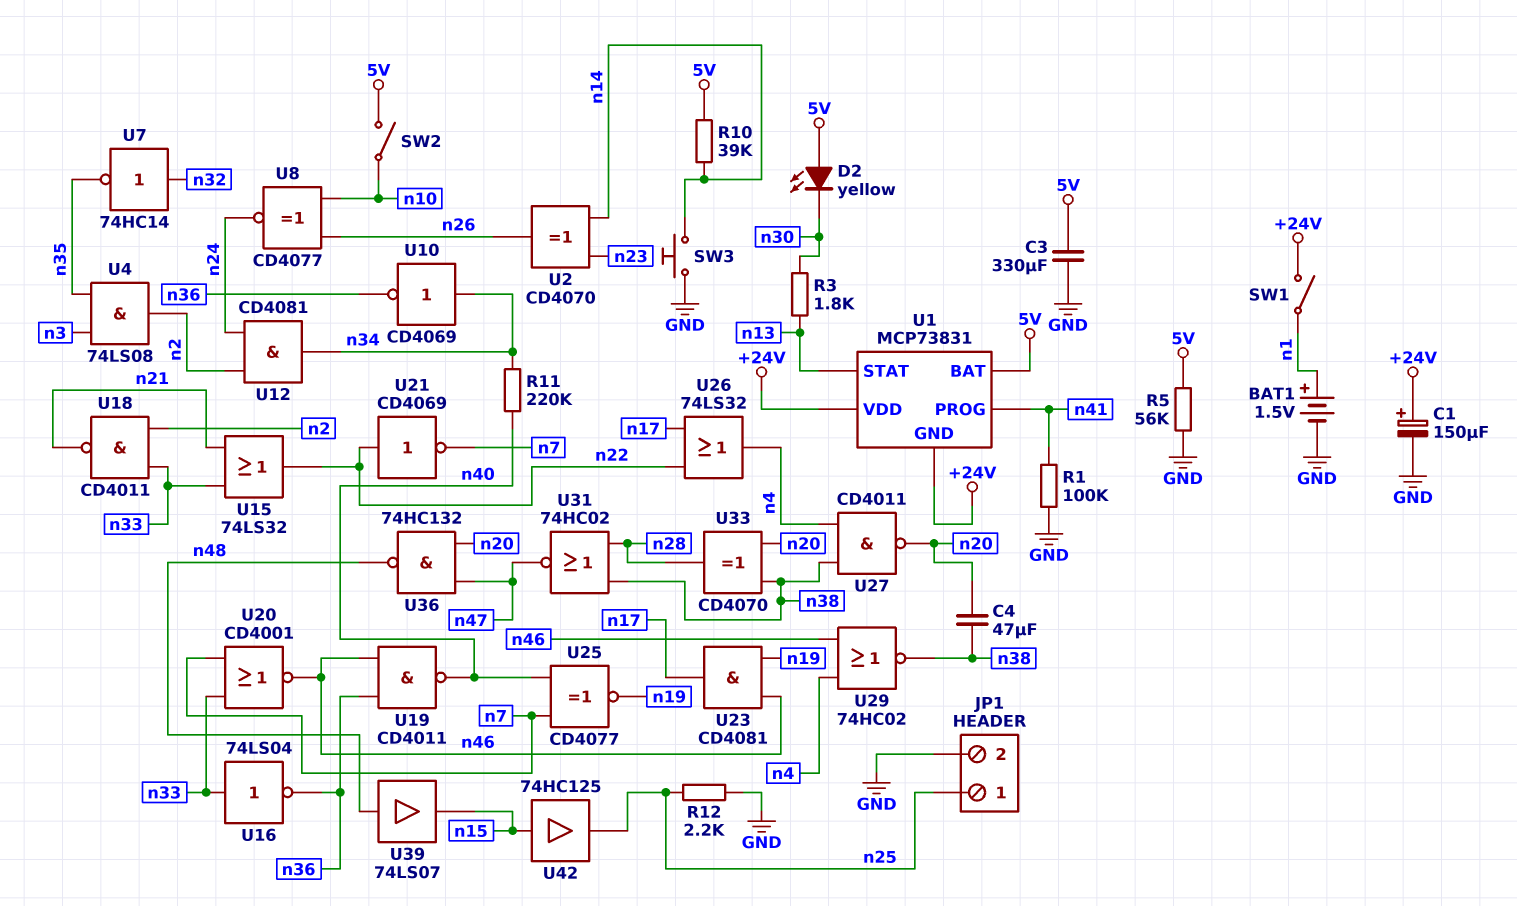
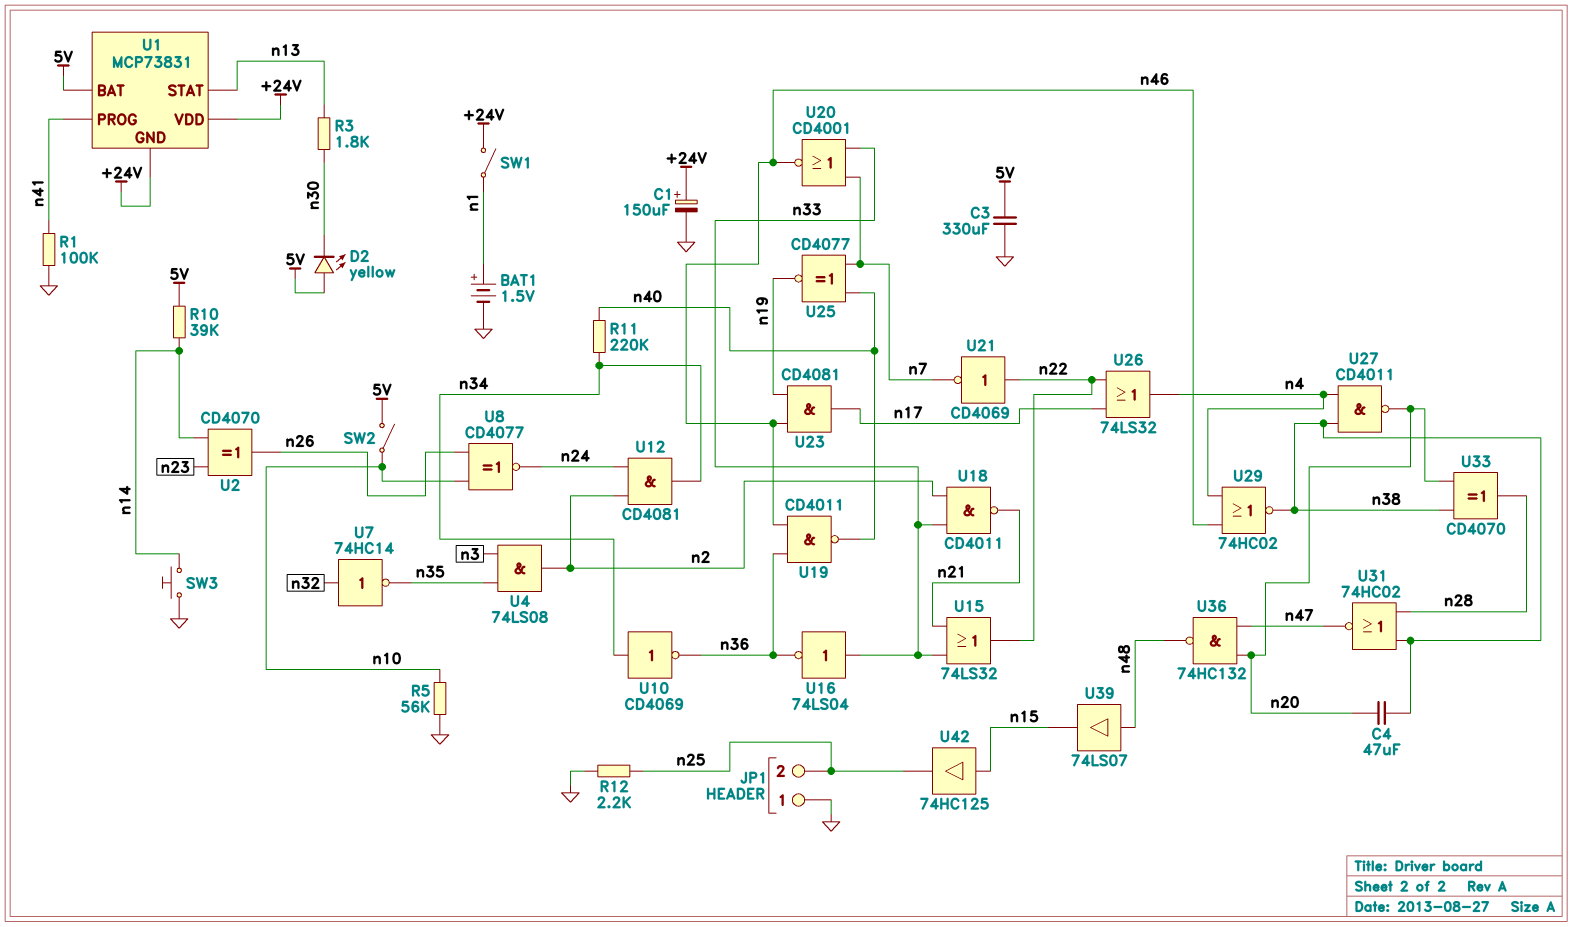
JP1 pin 1: n25 -> GND
JP1 pin 2: GND -> n25
R5: 56k (5V, GND) -> 56k (GND, n10)

